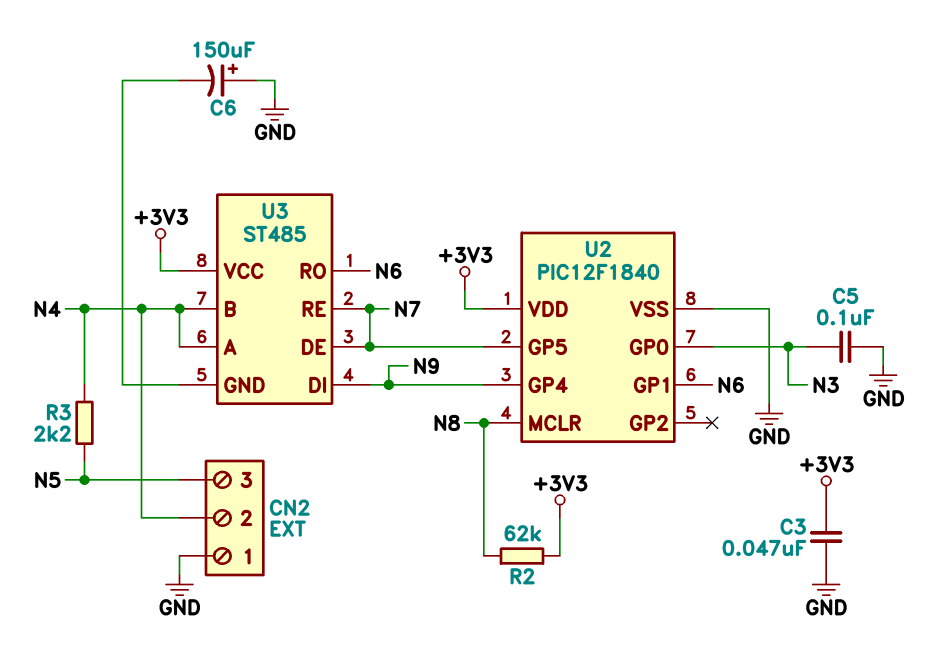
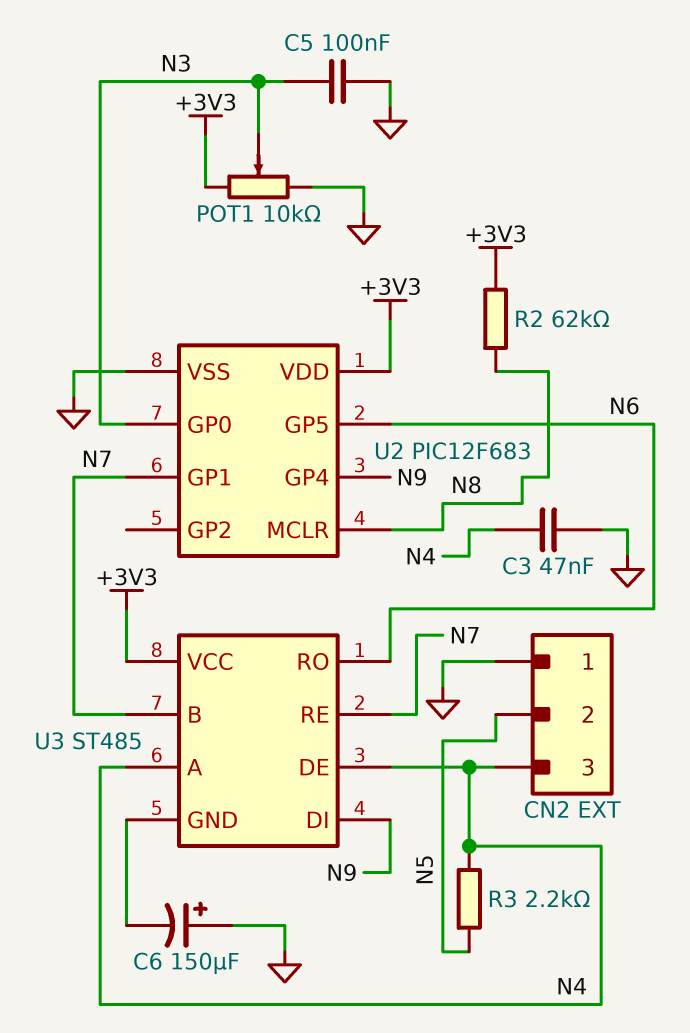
C3: 47nF (+3V3, GND) -> 47nF (GND, N4)
CN2 pin 2: N4 -> N5
CN2 pin 3: N5 -> N4
POT1: none -> 10k (+3V3, GND, wiper N3)
U2: PIC12F1840 -> PIC12F683
U2 pin GP1: N6 -> N7
U2 pin GP5: N7 -> N6
U3 pin B: N4 -> N7
U3 pin DE: N7 -> N4

